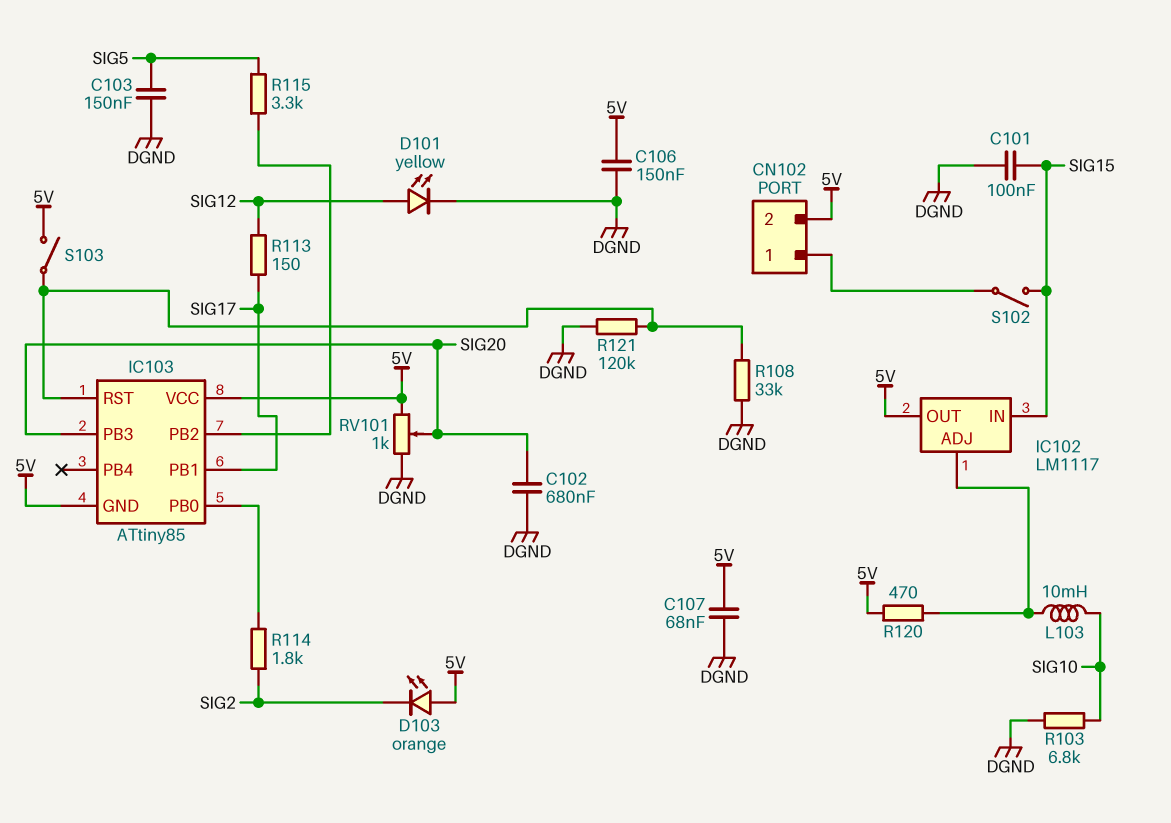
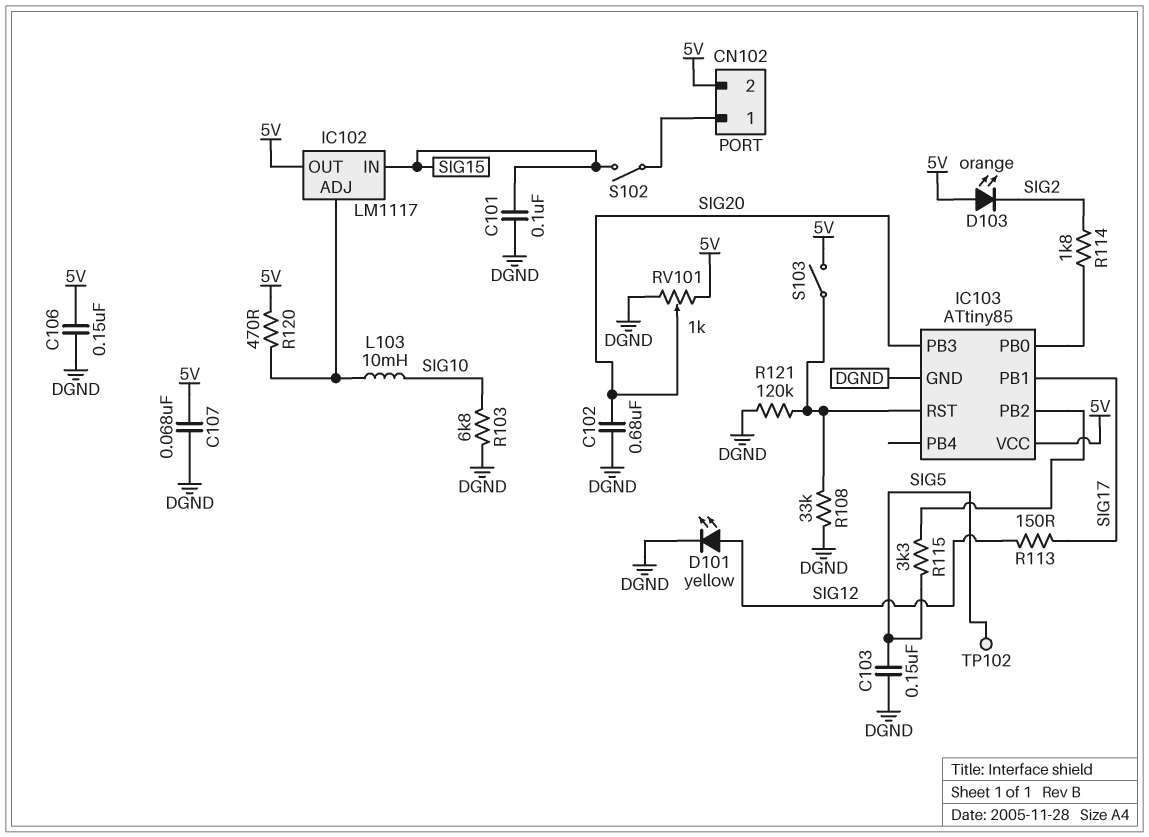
IC103 pin GND: 5V -> DGND
TP102: none -> test point (SIG5)

